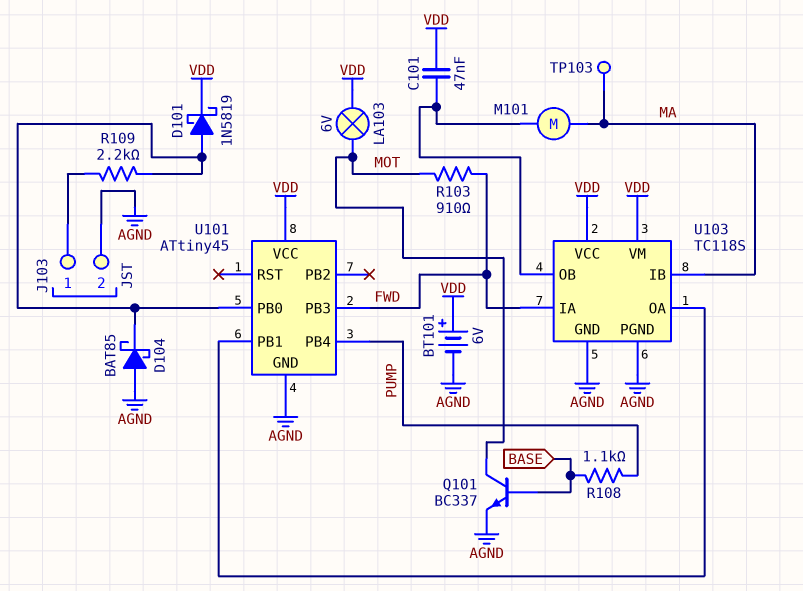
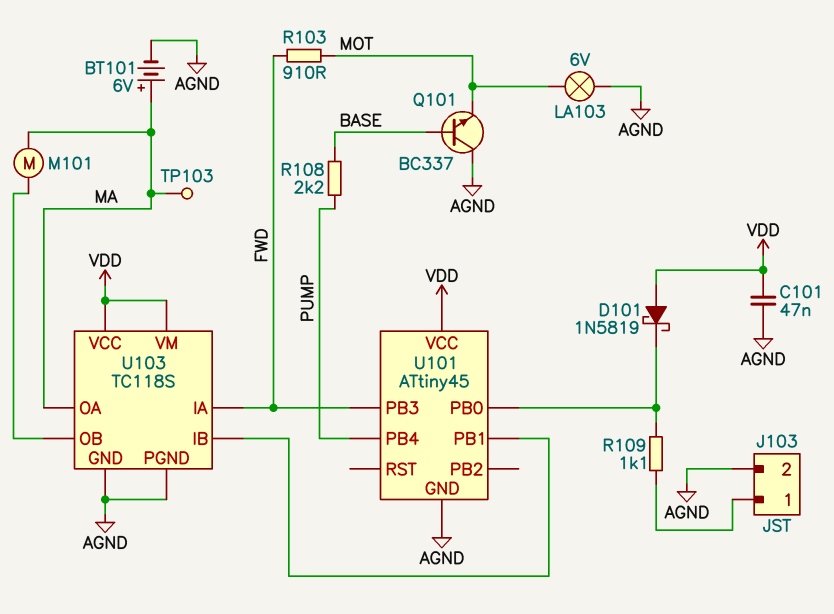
BT101: 6V (plus VDD, minus AGND) -> 6V (plus MA, minus AGND)
C101: 47nF (U103/OB, VDD) -> 47nF (AGND, VDD)
D101: schottky 1N5819 (A U101/PB0, K VDD) -> schottky 1N5819 (A VDD, K U101/PB0)
D104: schottky BAT85 (A AGND, K U101/PB0) -> none
LA103: lamp 6V (MOT, VDD) -> lamp 6V (AGND, MOT)
Q101: NPN BC337 (B BASE, C MOT, E AGND) -> NPN BC337 (B BASE, C AGND, E MOT)
R108: 1.1k (BASE, PUMP) -> 2.2k (BASE, PUMP)
R109: 2.2k (J103/1, U101/PB0) -> 1.1k (J103/1, U101/PB0)
U103 pin IB: MA -> U101/PB1
U103 pin OA: U101/PB1 -> MA

